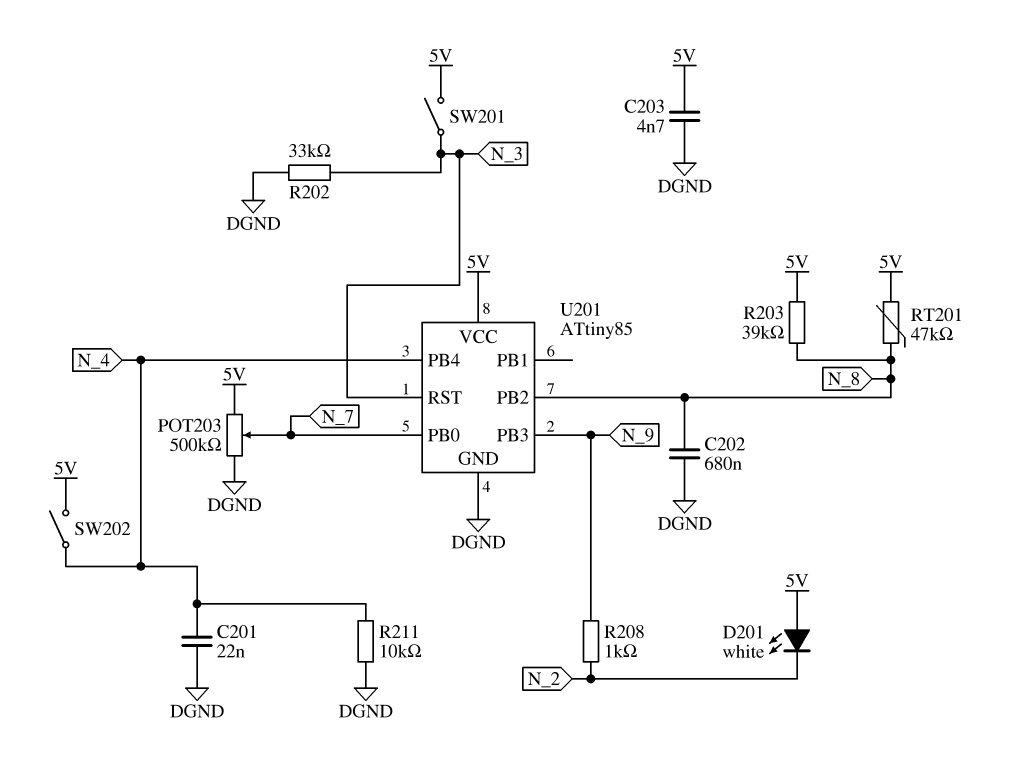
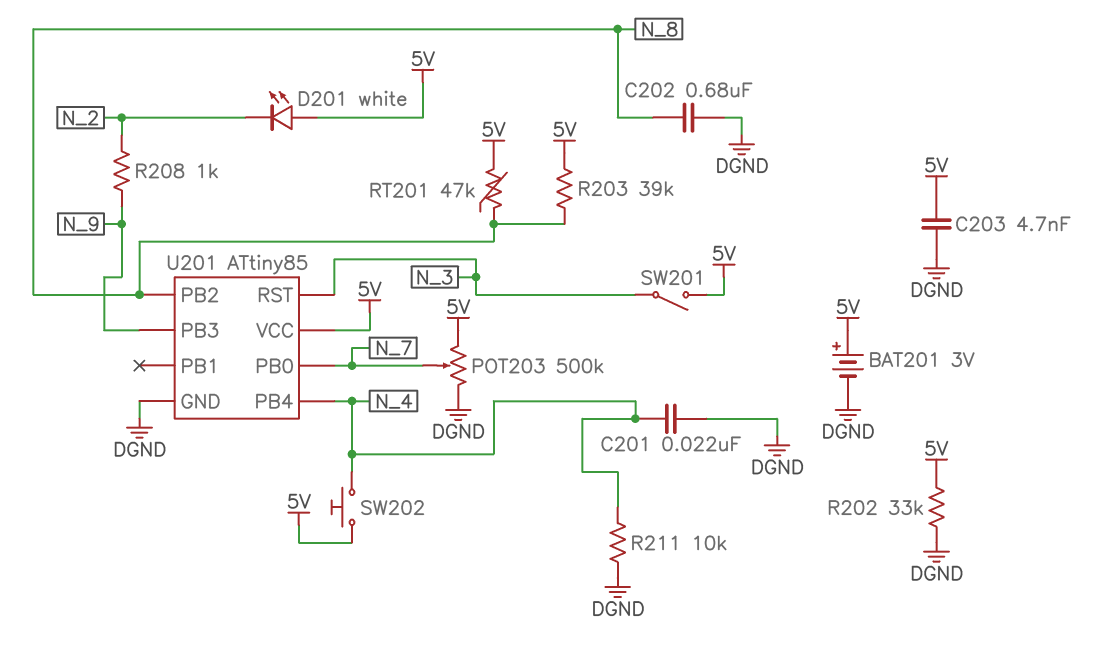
BAT201: none -> 3V (plus 5V, minus DGND)
R202: 33k (DGND, N_3) -> 33k (5V, DGND)
SW202: switch (5V, N_4) -> button (5V, N_4)

